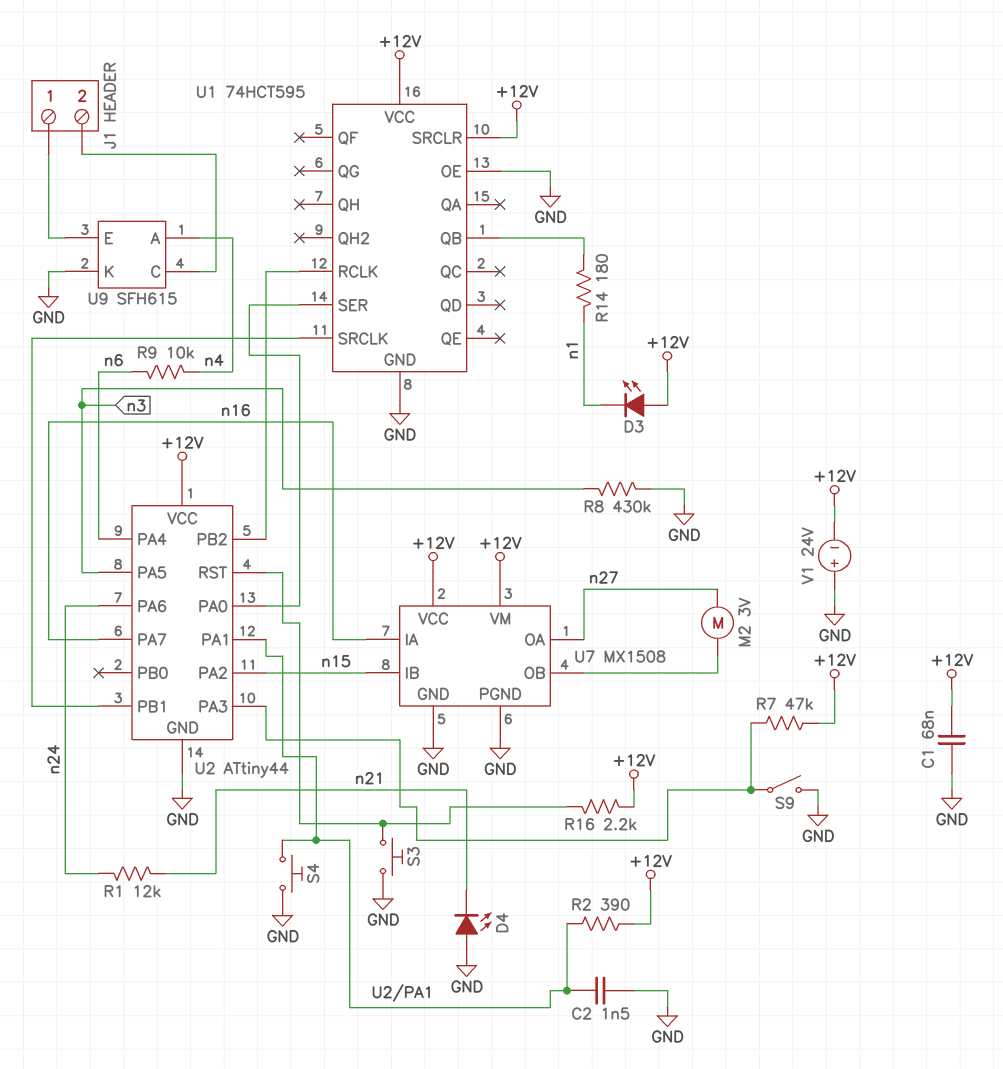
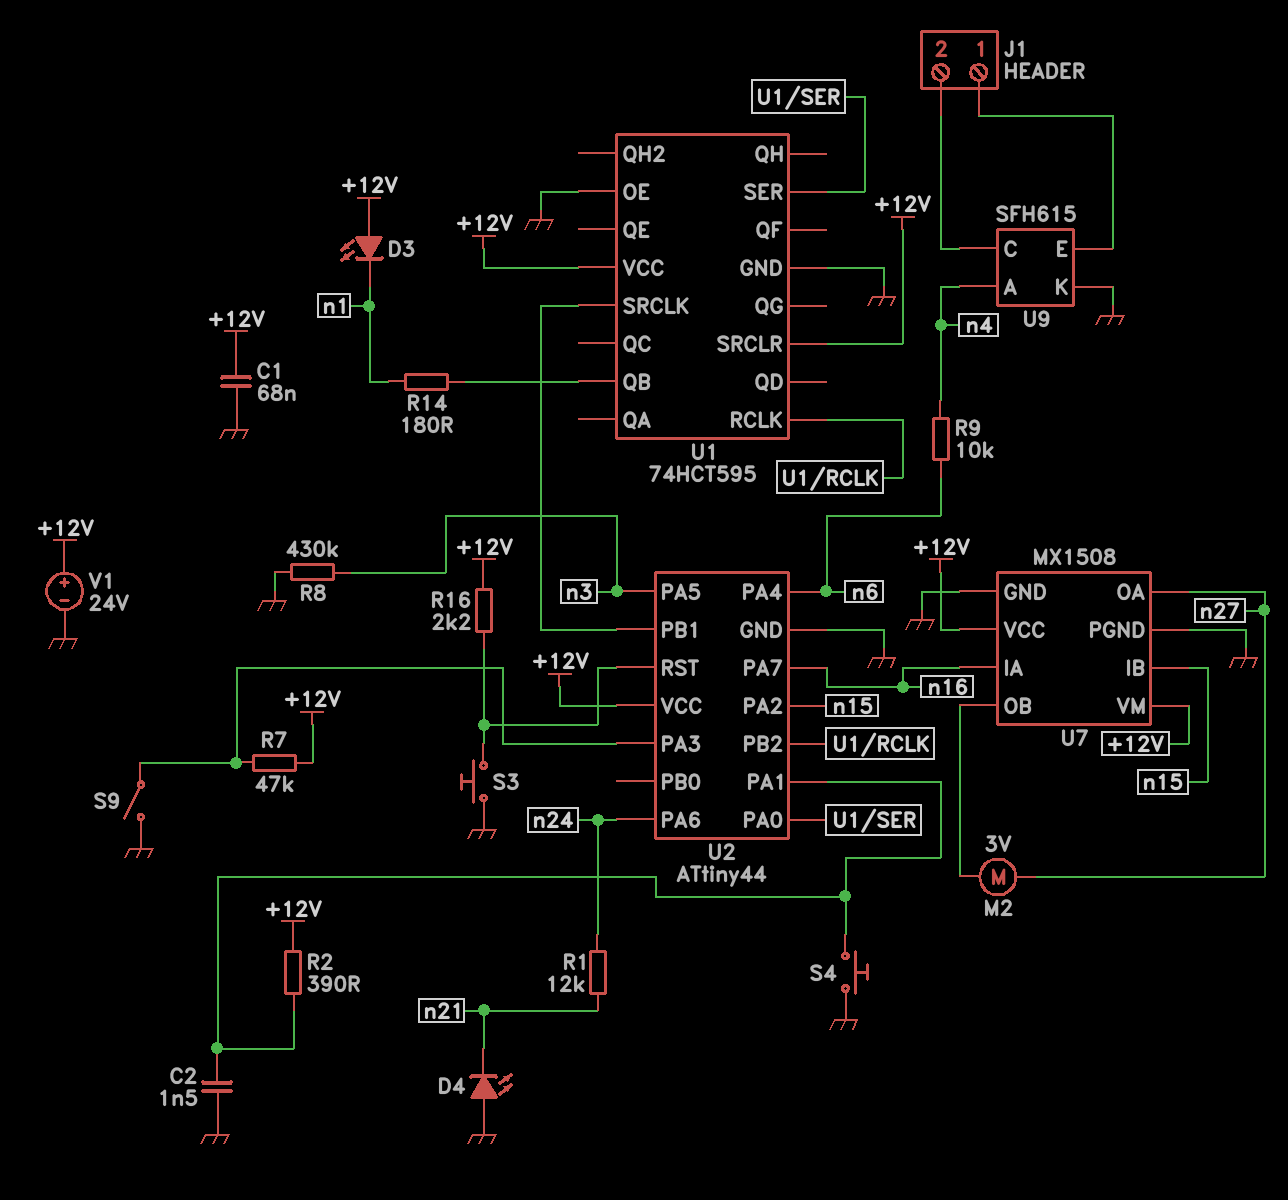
V1: 24V (plus GND, minus +12V) -> 24V (plus +12V, minus GND)

